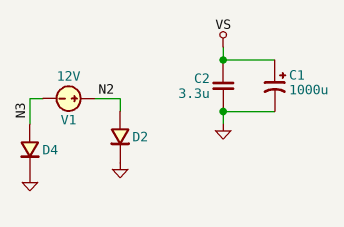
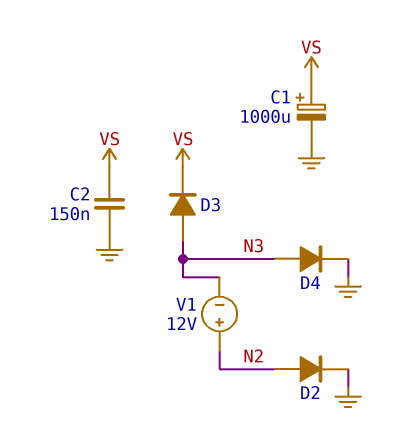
C2: 3.3uF (GND, VS) -> 150nF (GND, VS)
D3: none -> diode (A N3, K VS)

